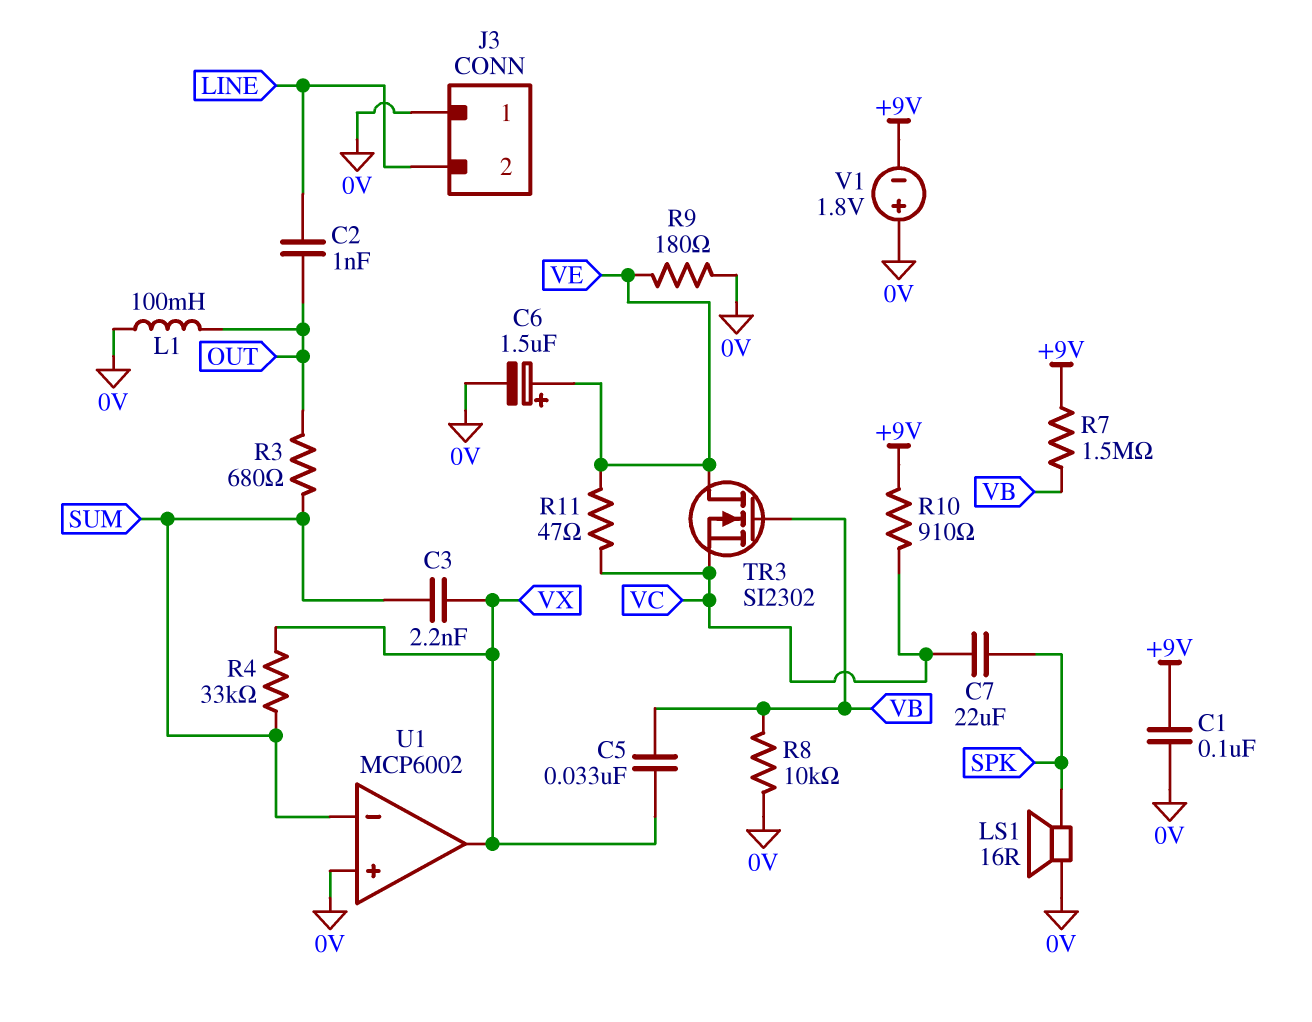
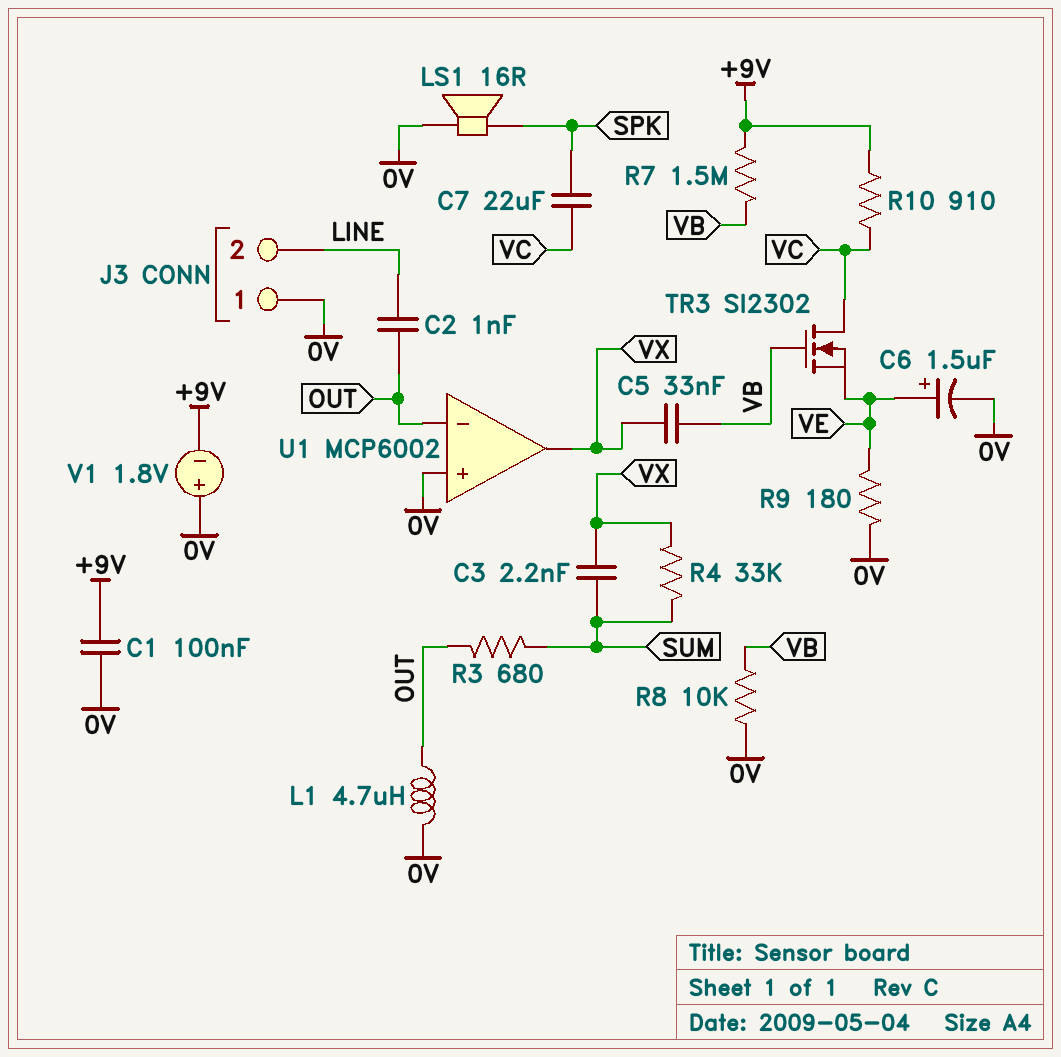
L1: 100mH (0V, OUT) -> 4.7uH (0V, OUT)
R11: 47 (VC, VE) -> none
TR3: NMOS SI2302 (G VB, D VE, S VC) -> NMOS SI2302 (G VB, D VC, S VE)
U1 pin in-: SUM -> OUT

